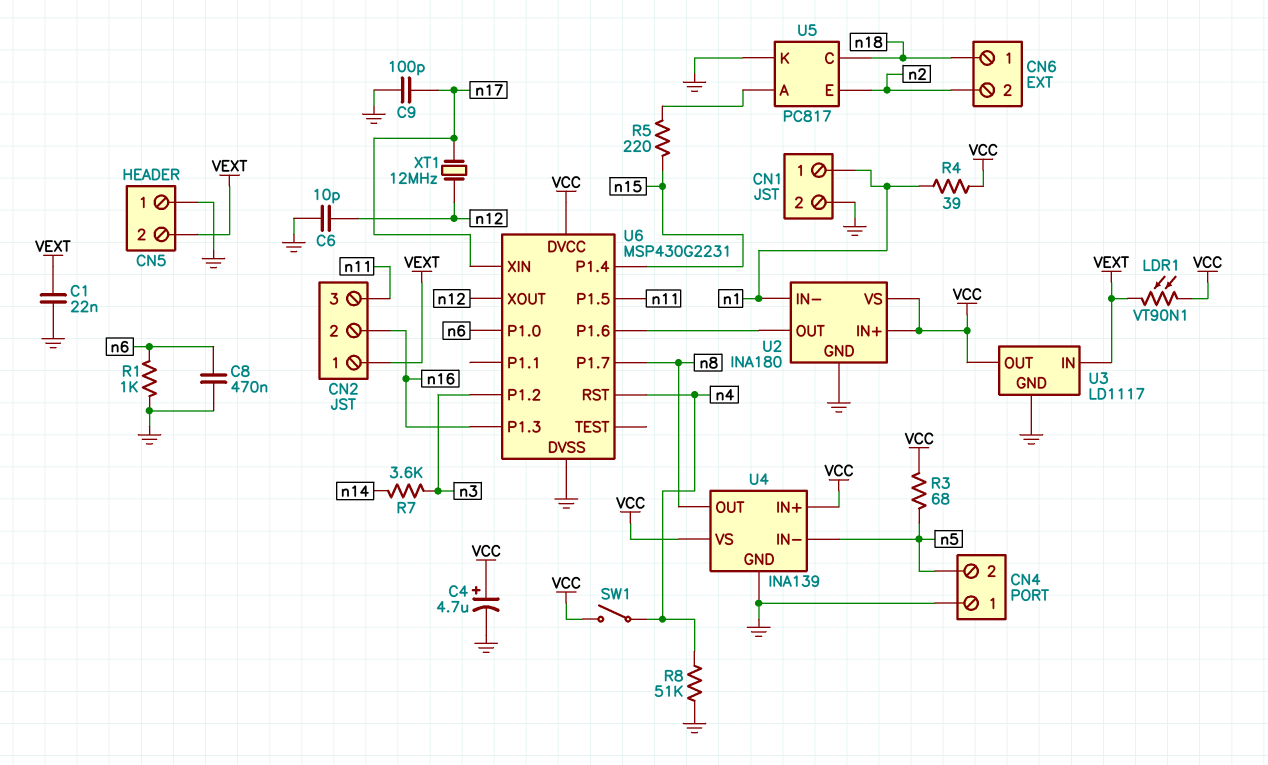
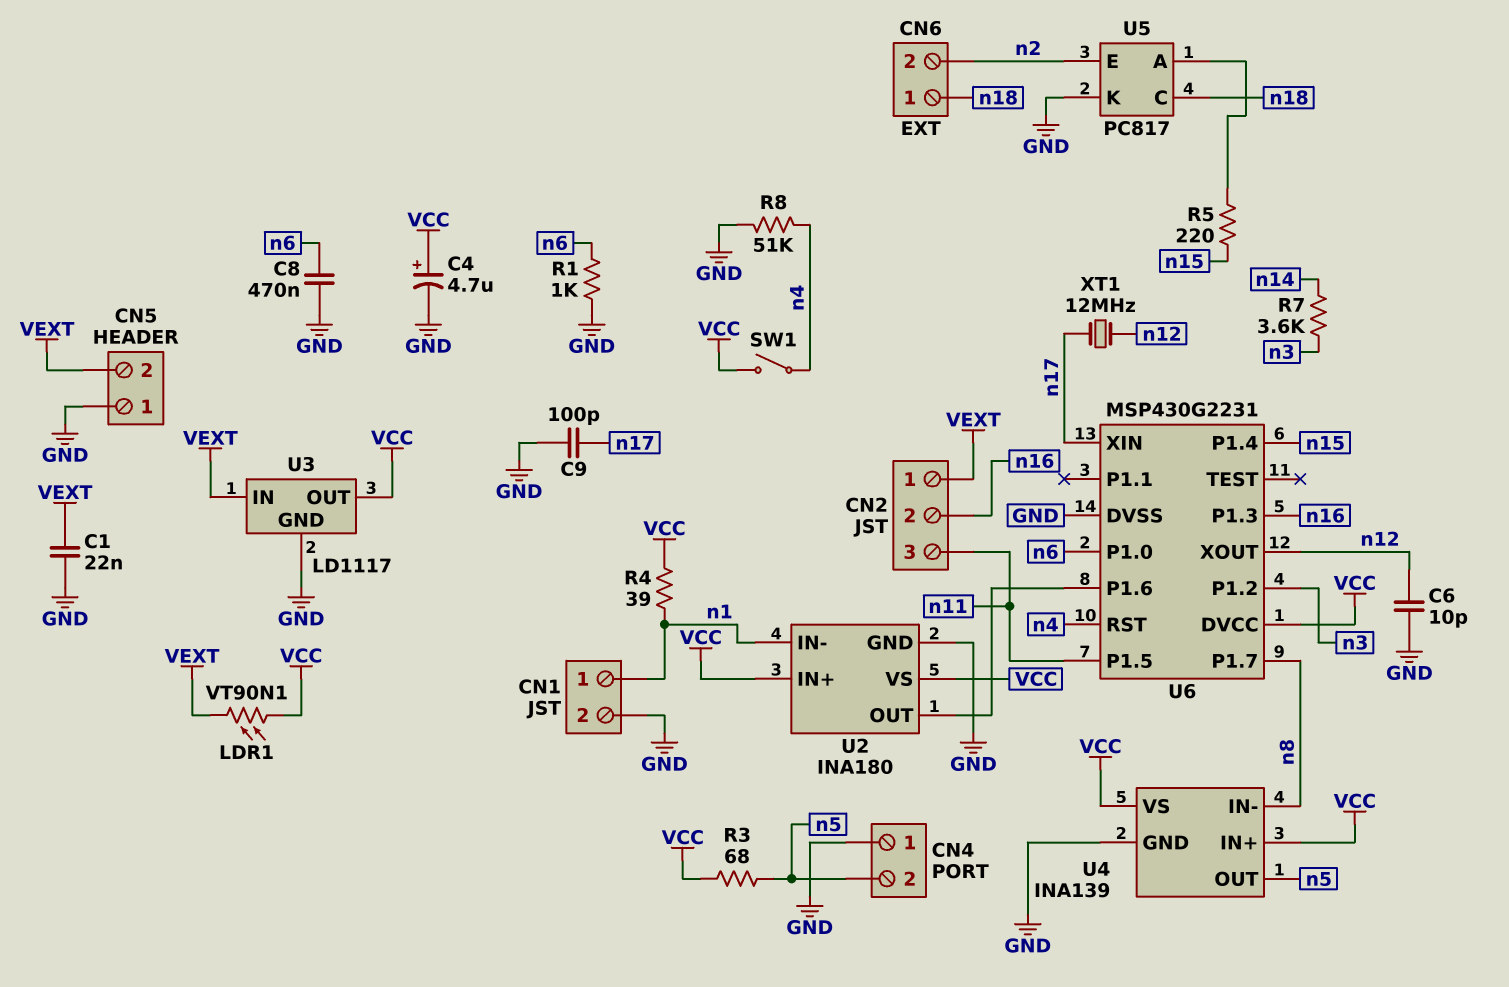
U4 pin IN-: n5 -> n8
U4 pin OUT: n8 -> n5

